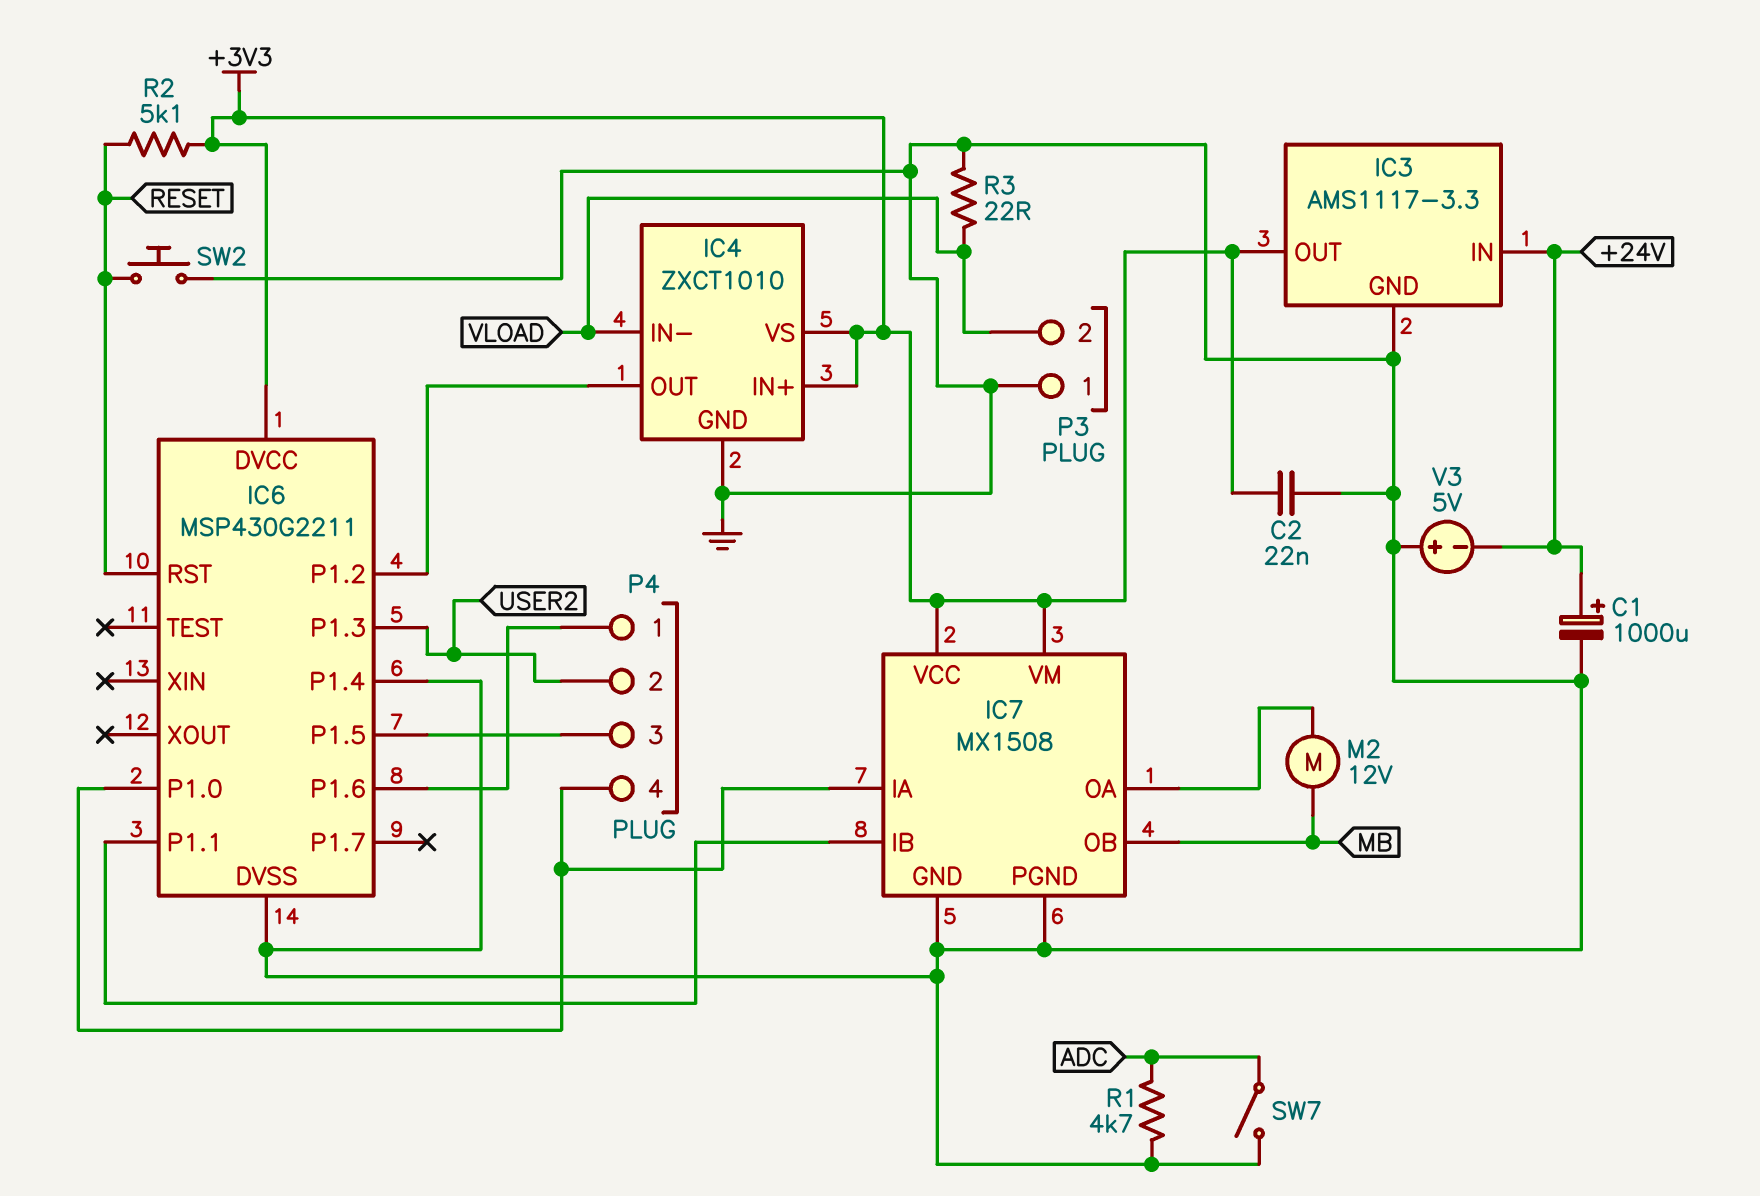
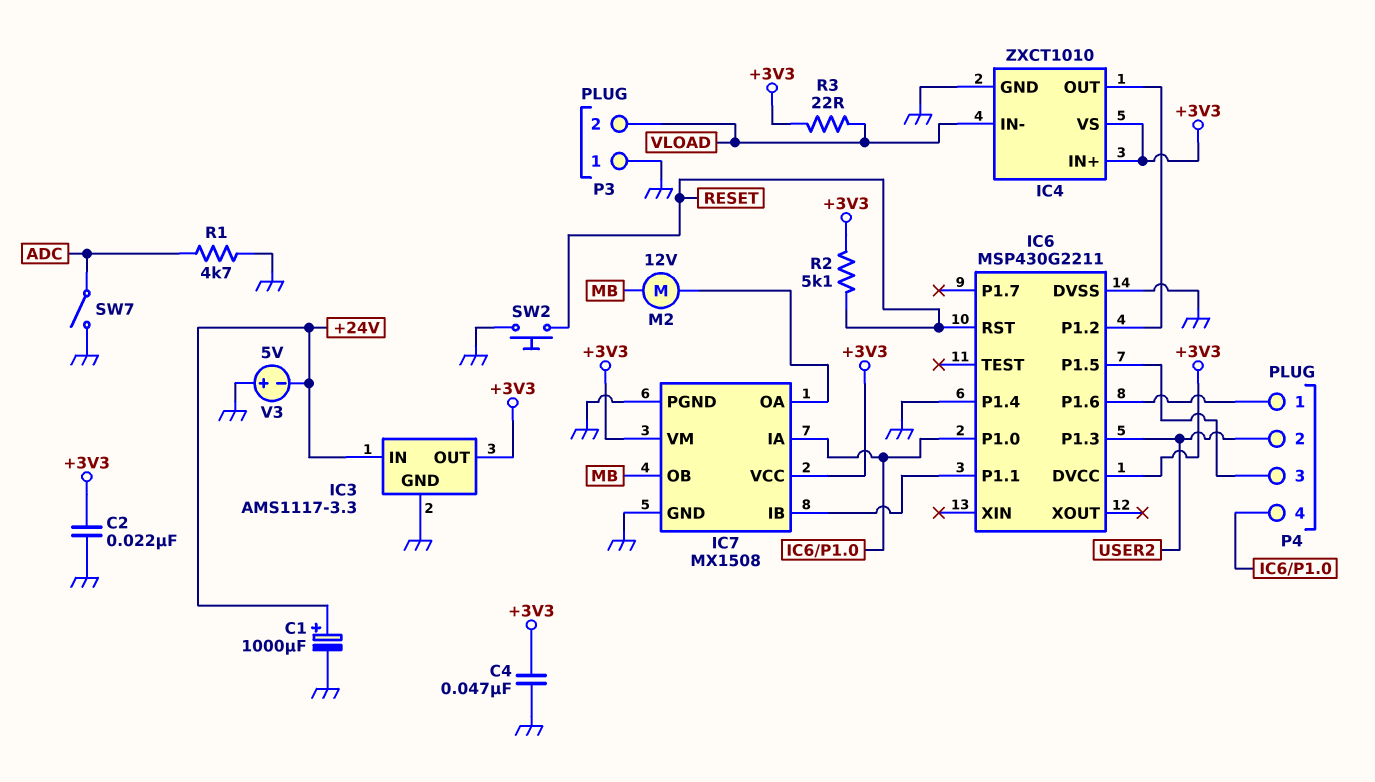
C4: none -> 47nF (+3V3, GND)
R3: 22 (GND, VLOAD) -> 22 (+3V3, VLOAD)

